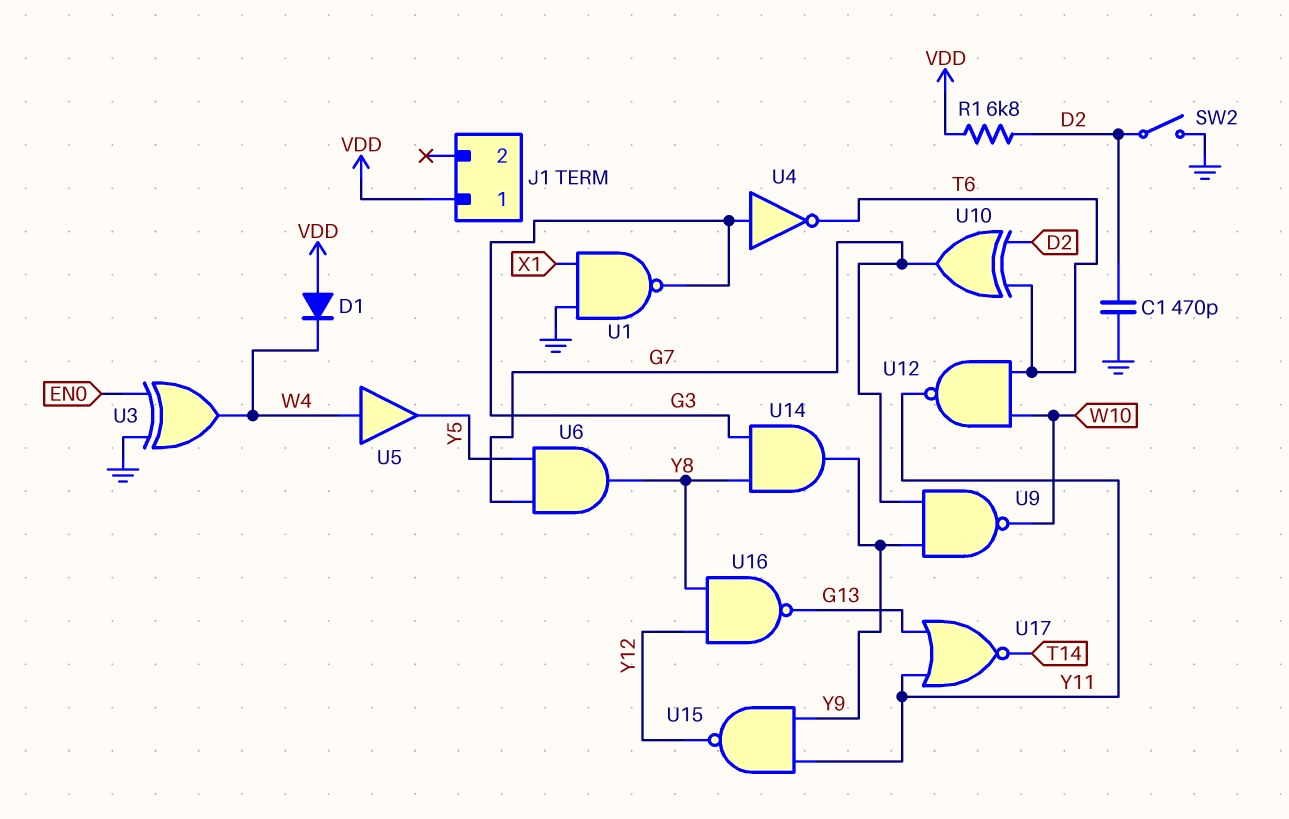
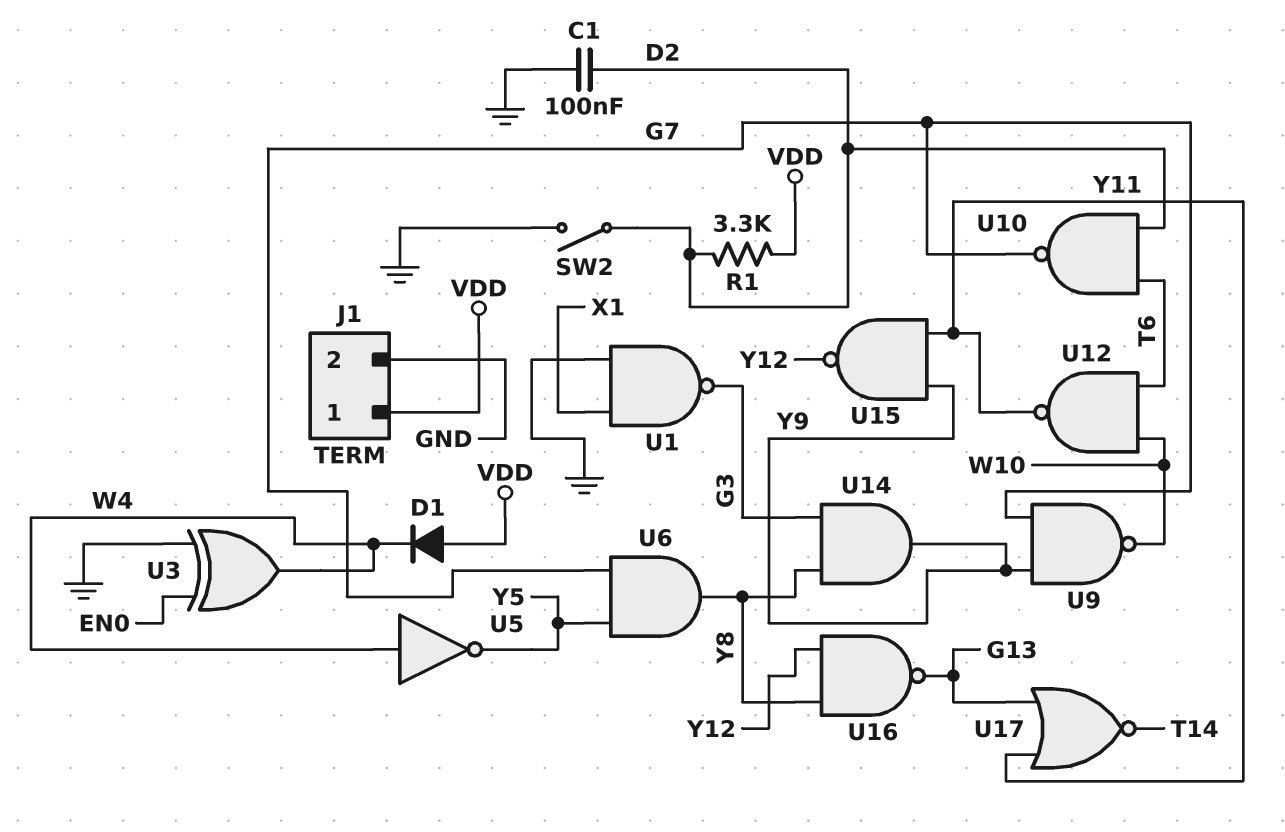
C1: 470pF (D2, GND) -> 100nF (D2, GND)
J1 pin 2: none -> GND
R1: 6.8k (D2, VDD) -> 3.3k (D2, VDD)
U4: NOT (in G3, out T6) -> none
U5: buffer (in W4, out Y5) -> NOT (in W4, out Y5)
U10: XOR (in D2, in T6, out G7) -> NAND (in D2, in T6, out G7)

